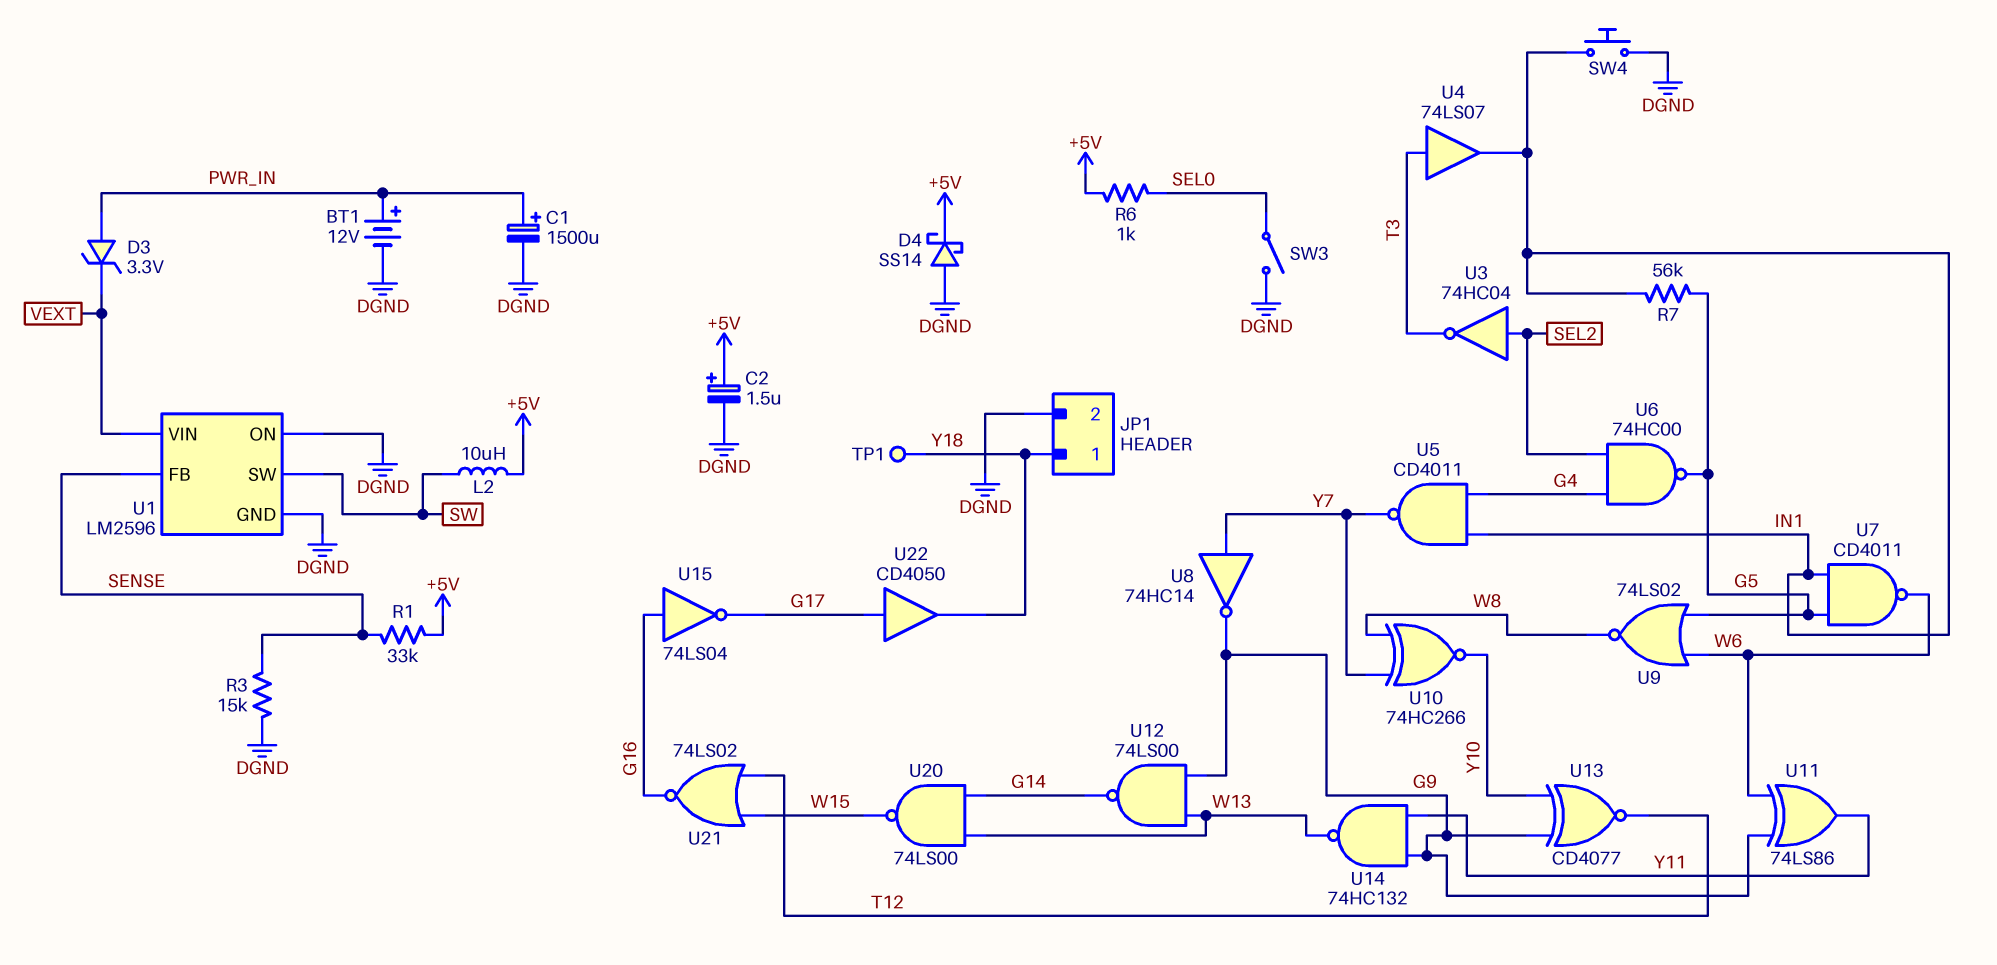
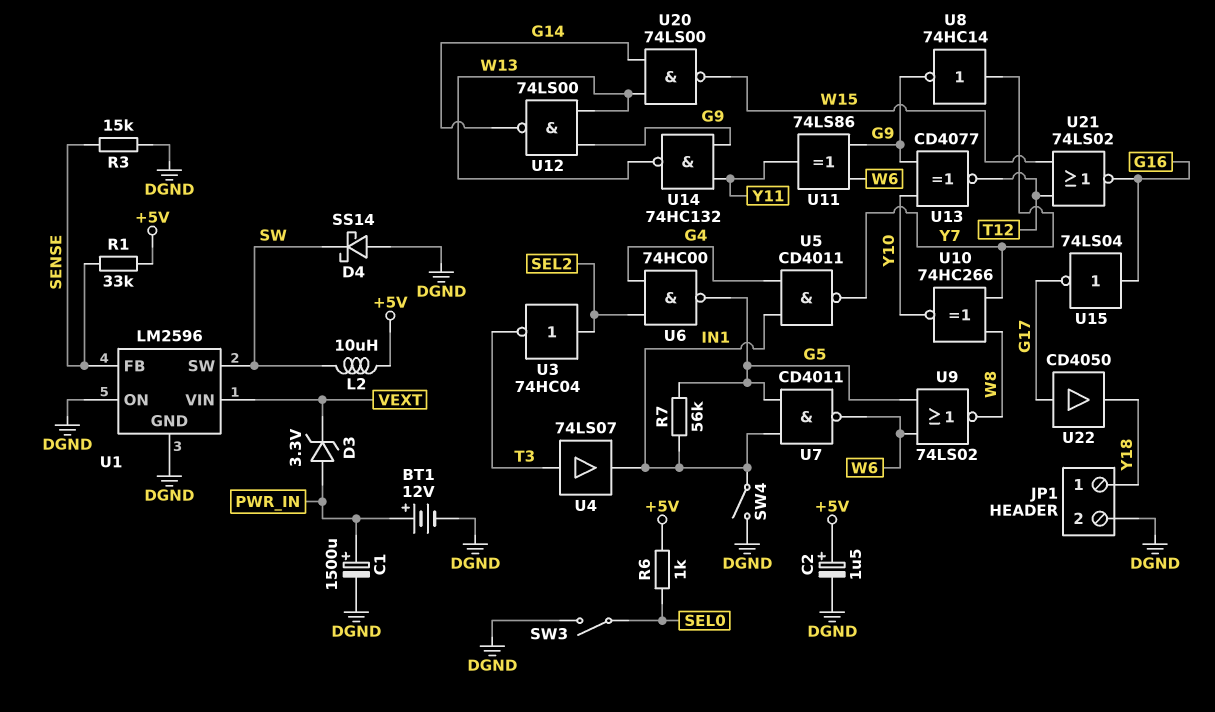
D4: schottky SS14 (A DGND, K +5V) -> schottky SS14 (A DGND, K SW)
SW4: button (DGND, IN1) -> switch (DGND, IN1)
TP1: test point (Y18) -> none

